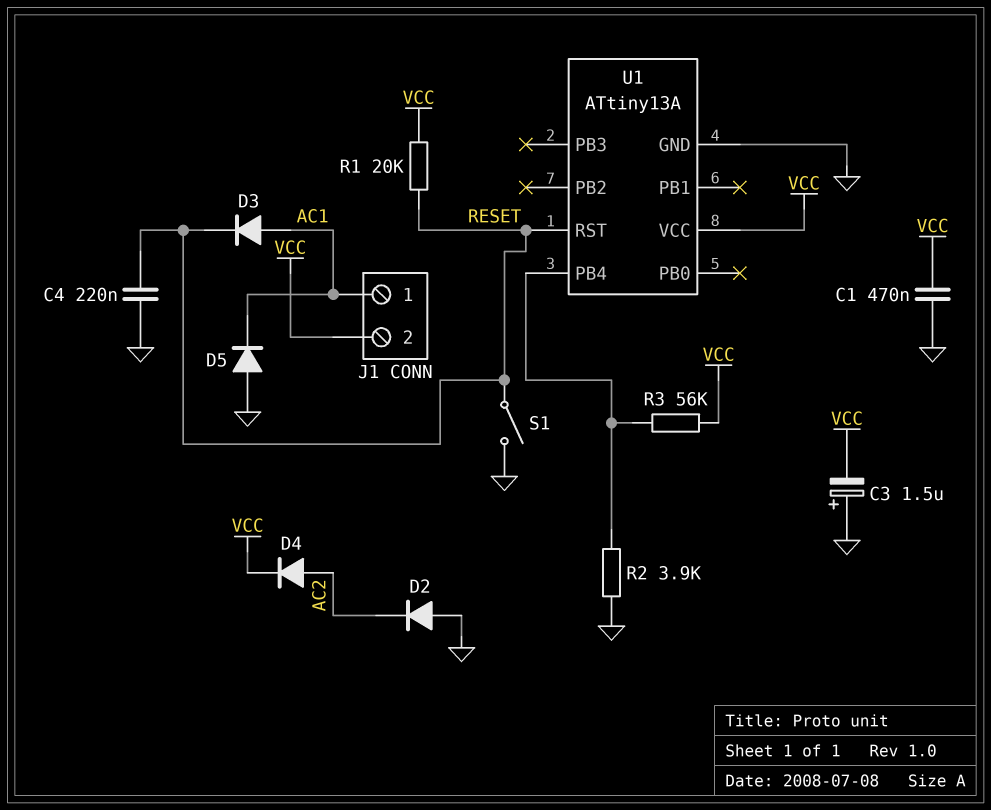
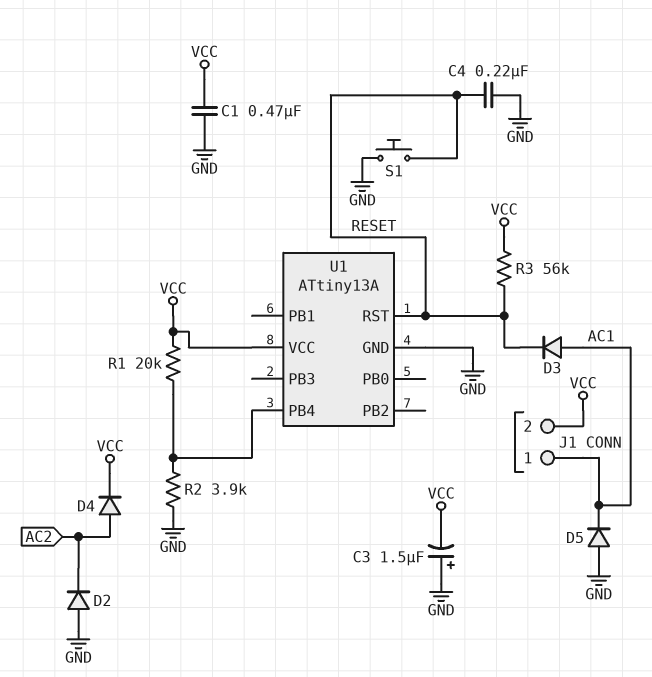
R1: 20k (RESET, VCC) -> 20k (U1/PB4, VCC)
R3: 56k (U1/PB4, VCC) -> 56k (RESET, VCC)
S1: switch (GND, RESET) -> button (GND, RESET)

